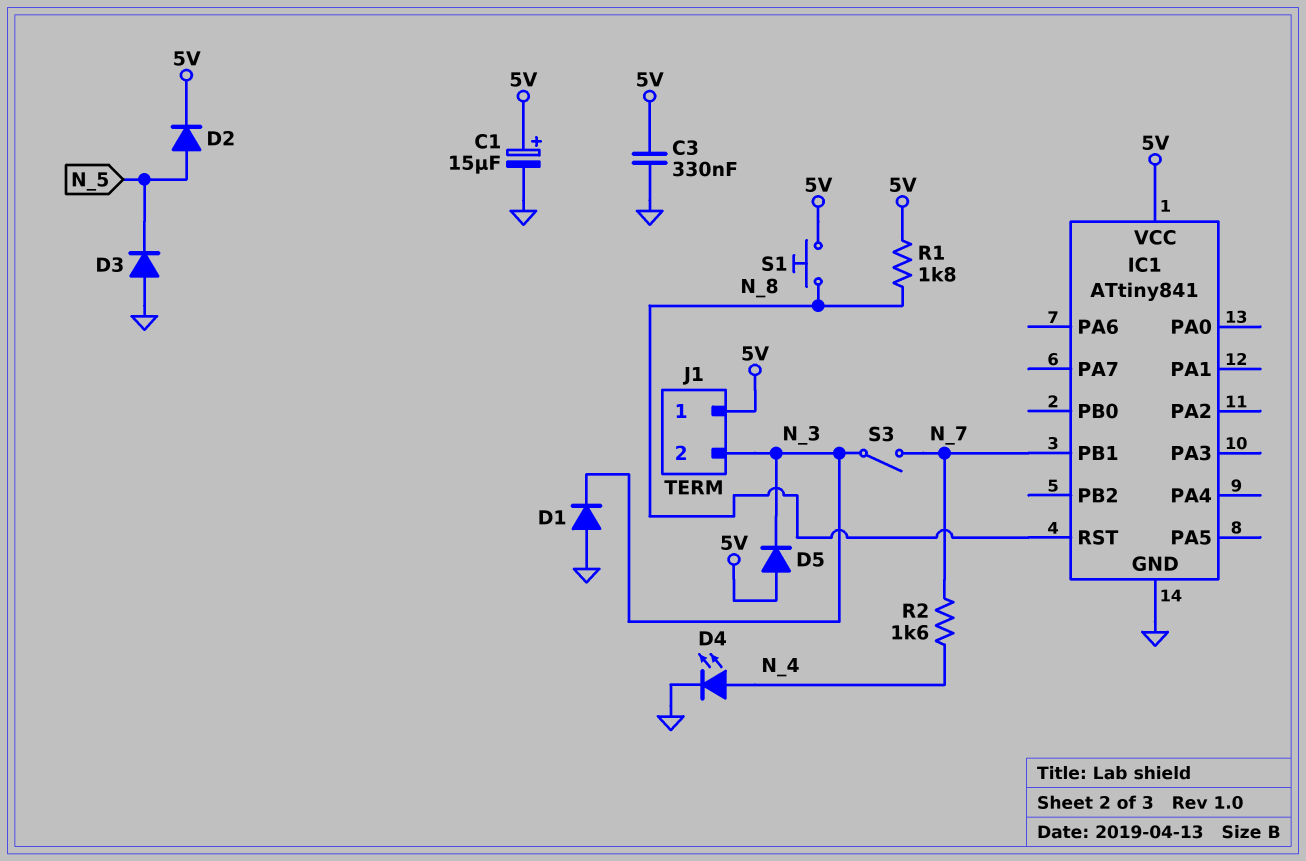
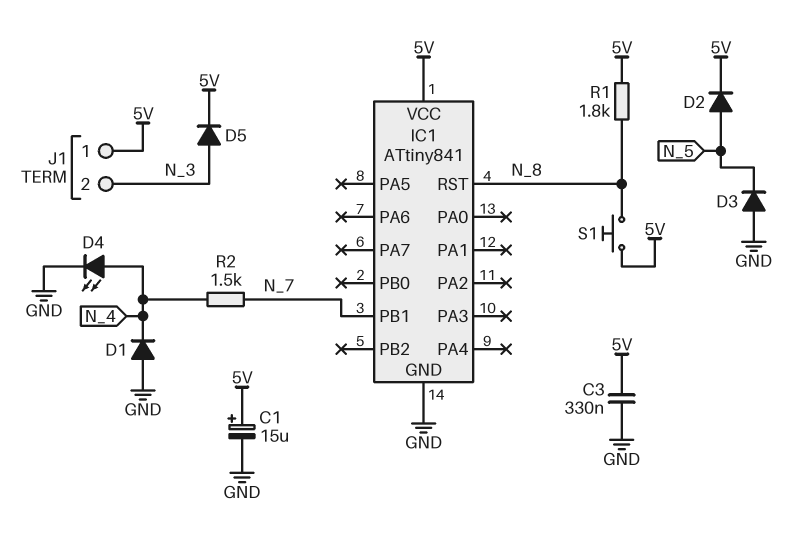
D1: diode (A GND, K N_3) -> diode (A GND, K N_4)
D5: diode (A 5V, K N_3) -> diode (A N_3, K 5V)
R2: 1.6k (N_4, N_7) -> 1.5k (N_4, N_7)
S3: switch (N_3, N_7) -> none

